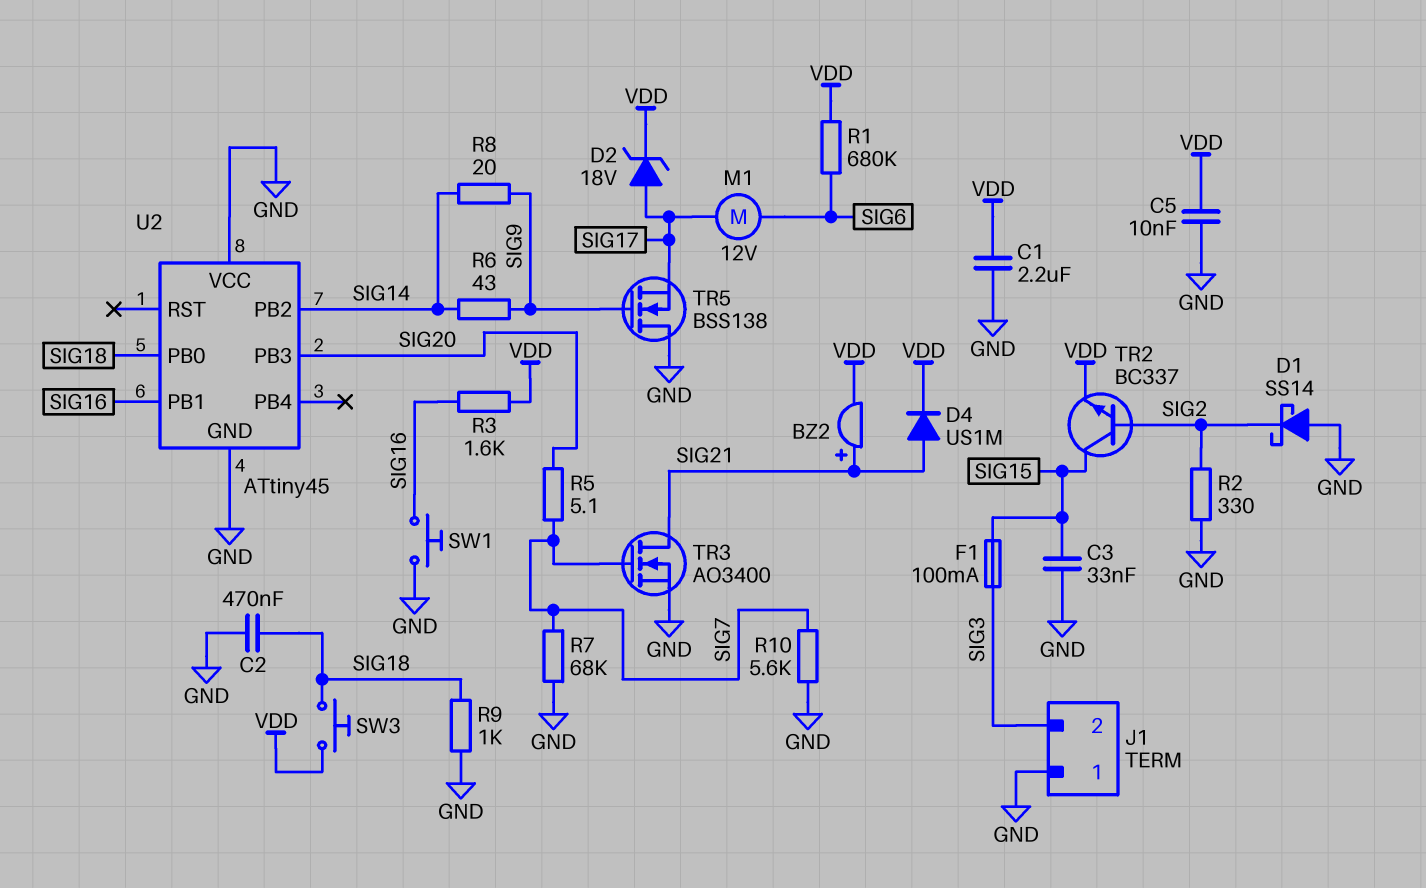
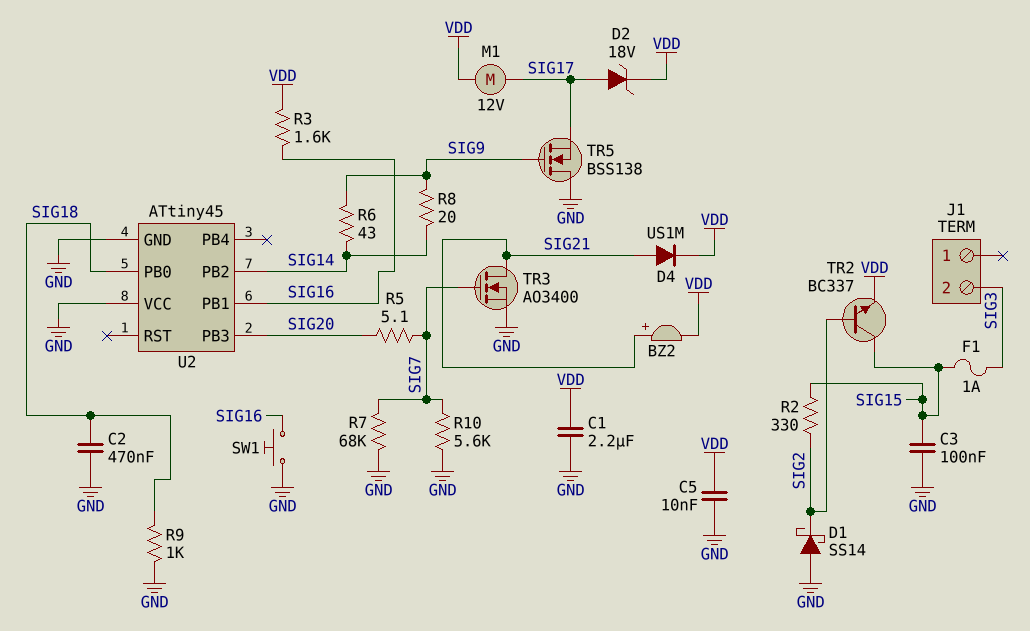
C3: 33nF (GND, SIG15) -> 100nF (GND, SIG15)
F1: 100mA (SIG3, SIG15) -> 1A (SIG3, SIG15)
J1 pin 1: GND -> none
M1: motor 12V (SIG6, SIG17) -> motor 12V (SIG17, VDD)
R1: 680k (SIG6, VDD) -> none
R2: 330 (GND, SIG2) -> 330 (SIG2, SIG15)
SW3: button (SIG18, VDD) -> none

